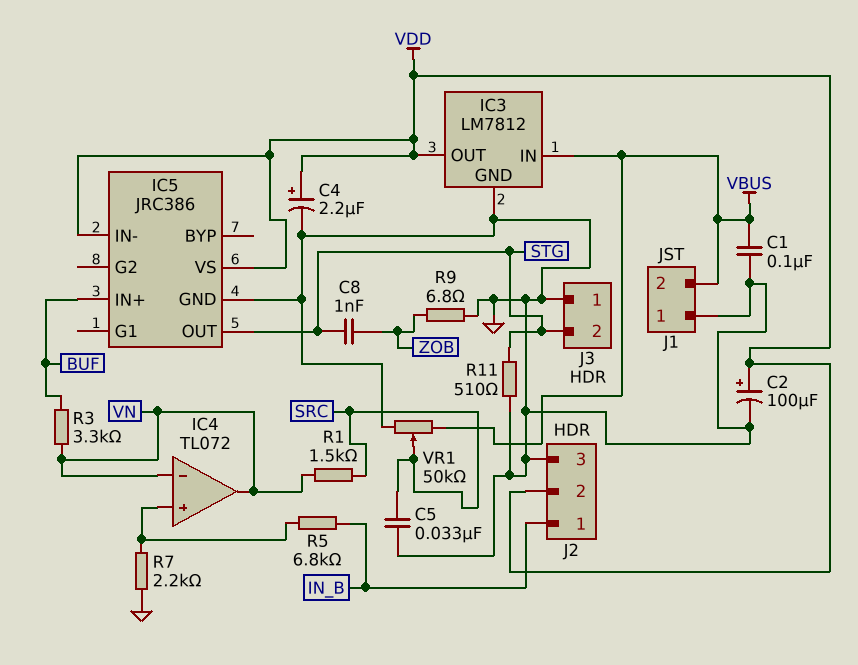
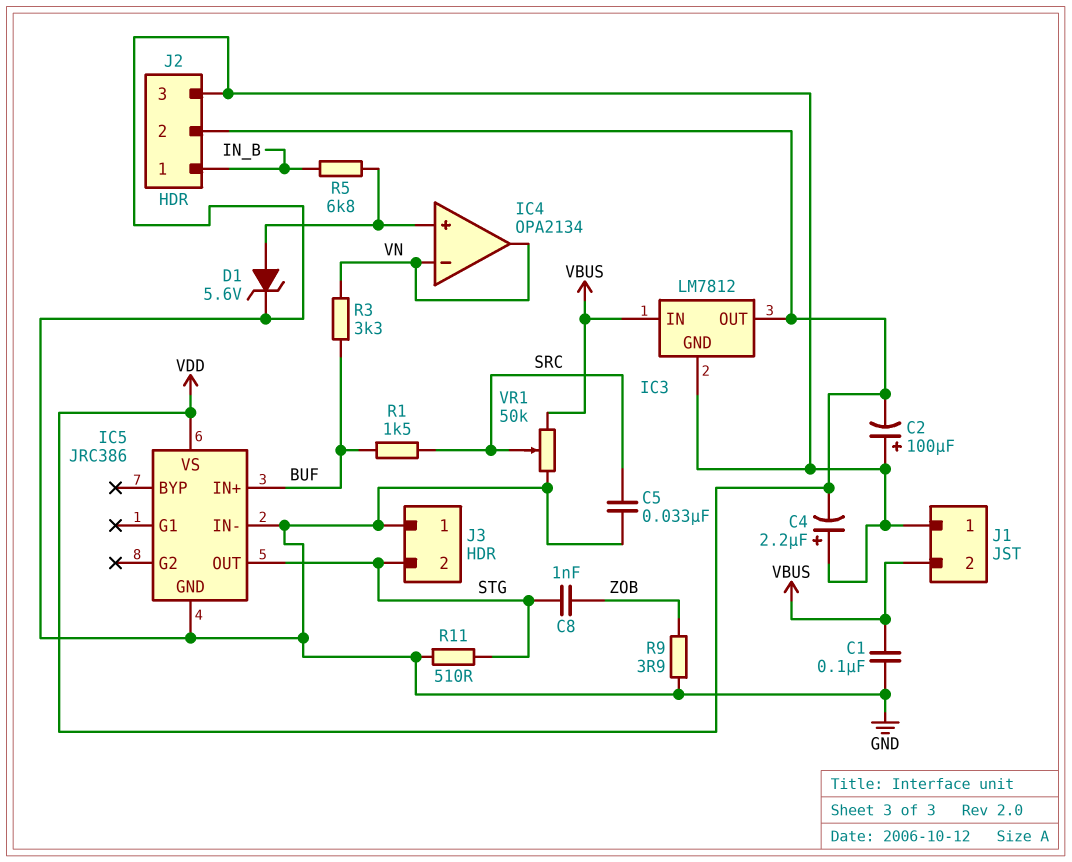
C2: 100uF (plus VDD, minus GND) -> 100uF (plus GND, minus VDD)
C4: 2.2uF (plus VDD, minus GND) -> 2.2uF (plus GND, minus VDD)
D1: none -> zener 5.6V (A IC4/in+, K GND)
IC4: TL072 -> OPA2134
IC5 pin IN-: VDD -> GND
R1: 1.5k (SRC, VN) -> 1.5k (BUF, SRC)
R7: 2.2k (GND, IC4/in+) -> none
R9: 6.8 (GND, ZOB) -> 3.9 (GND, ZOB)

